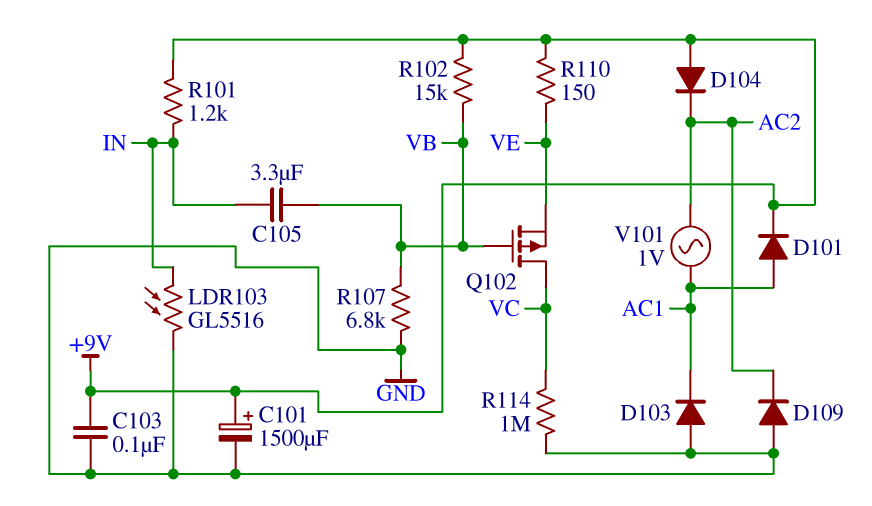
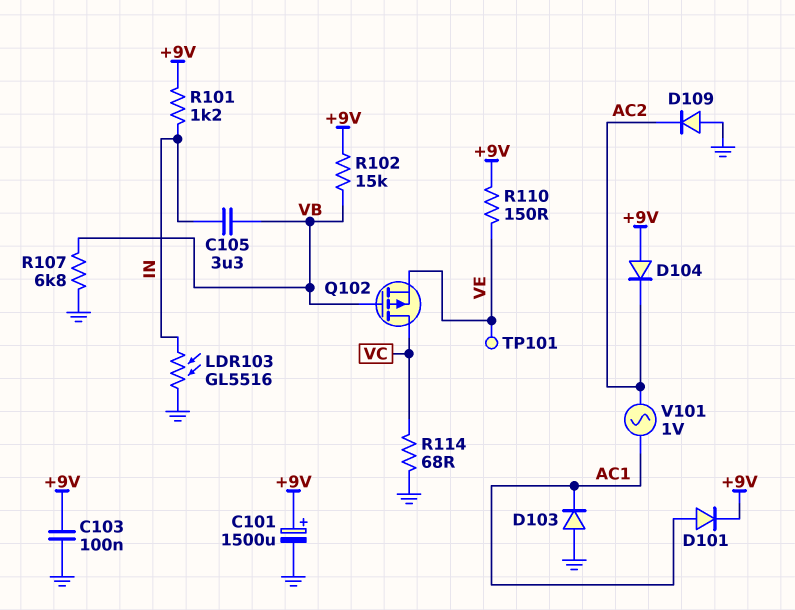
R114: 1M (GND, VC) -> 68 (GND, VC)
TP101: none -> test point (VE)

